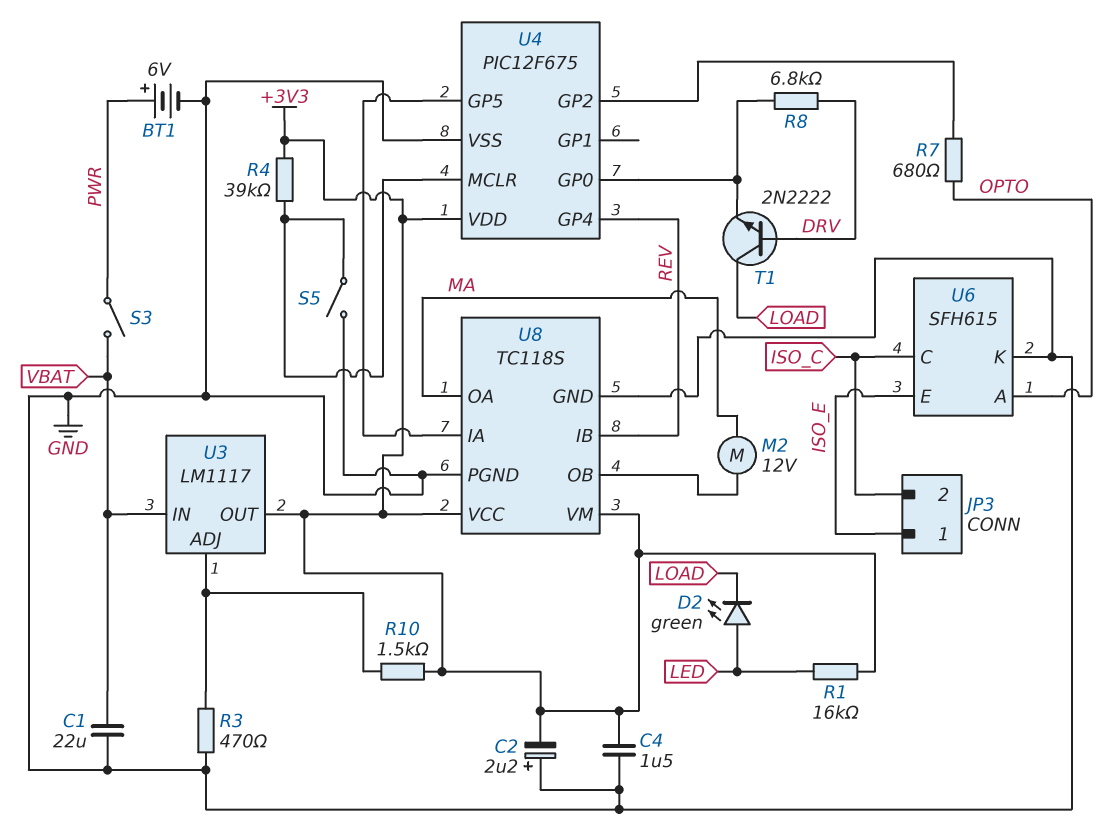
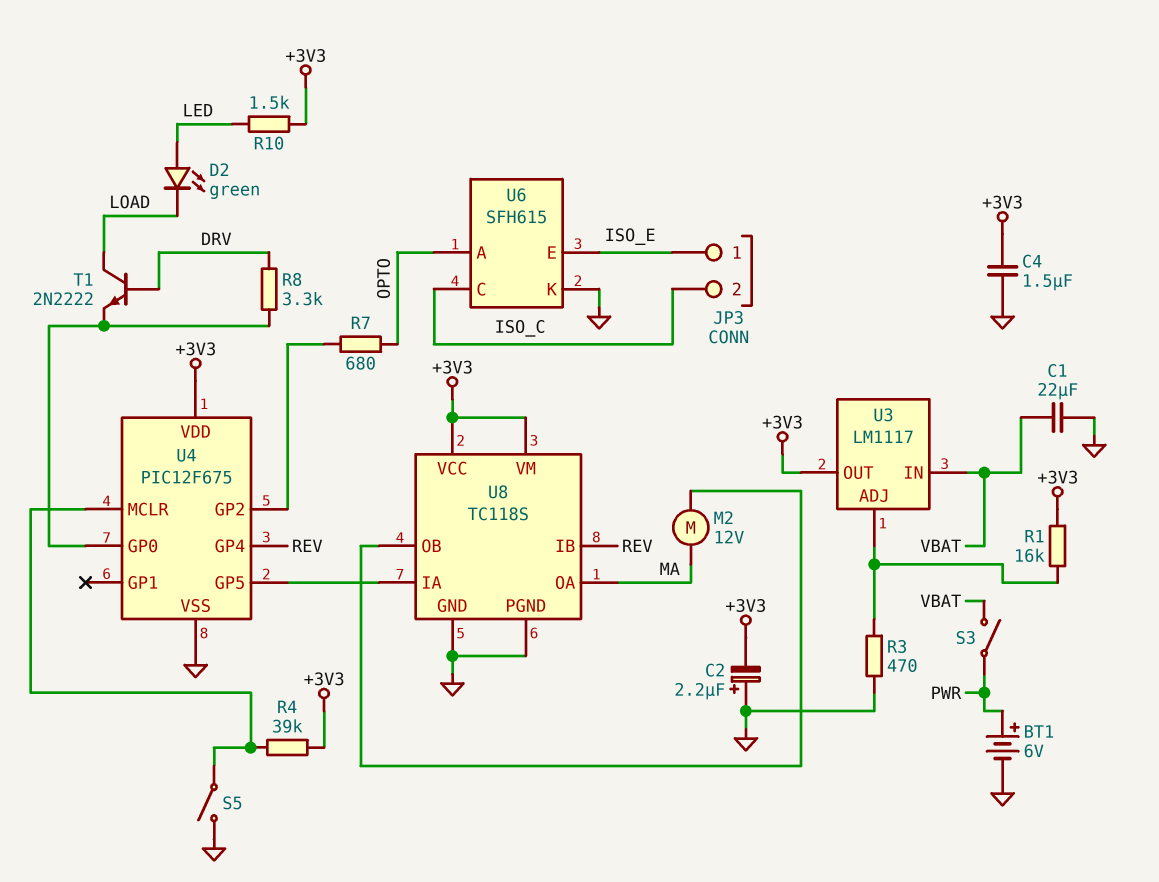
R1: 16k (+3V3, LED) -> 16k (+3V3, U3/ADJ)
R8: 6.8k (DRV, U4/GP0) -> 3.3k (DRV, U4/GP0)
R10: 1.5k (+3V3, U3/ADJ) -> 1.5k (+3V3, LED)

